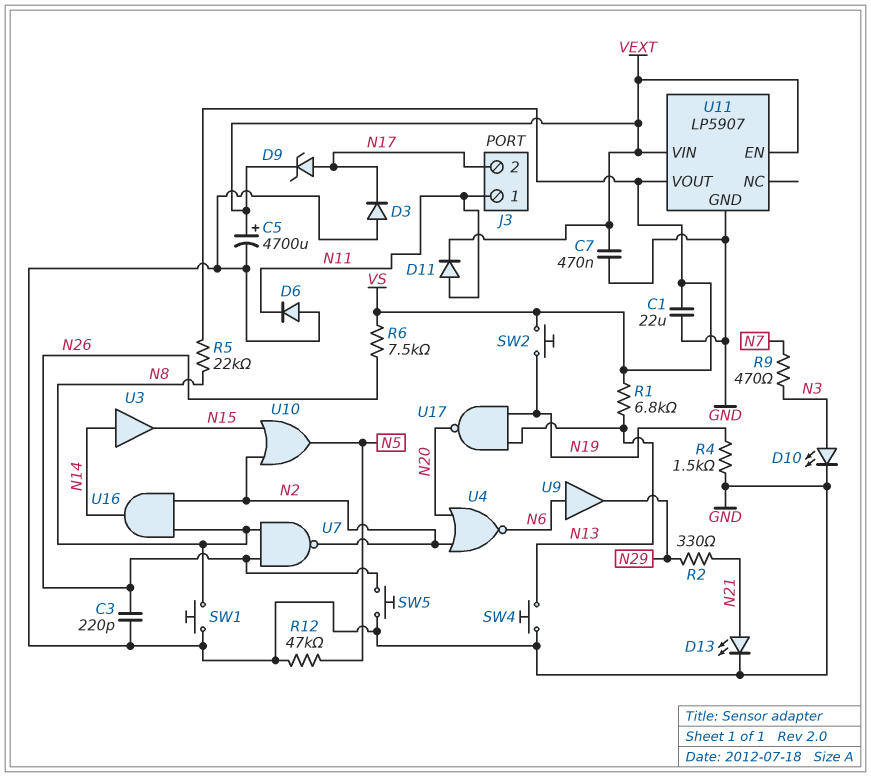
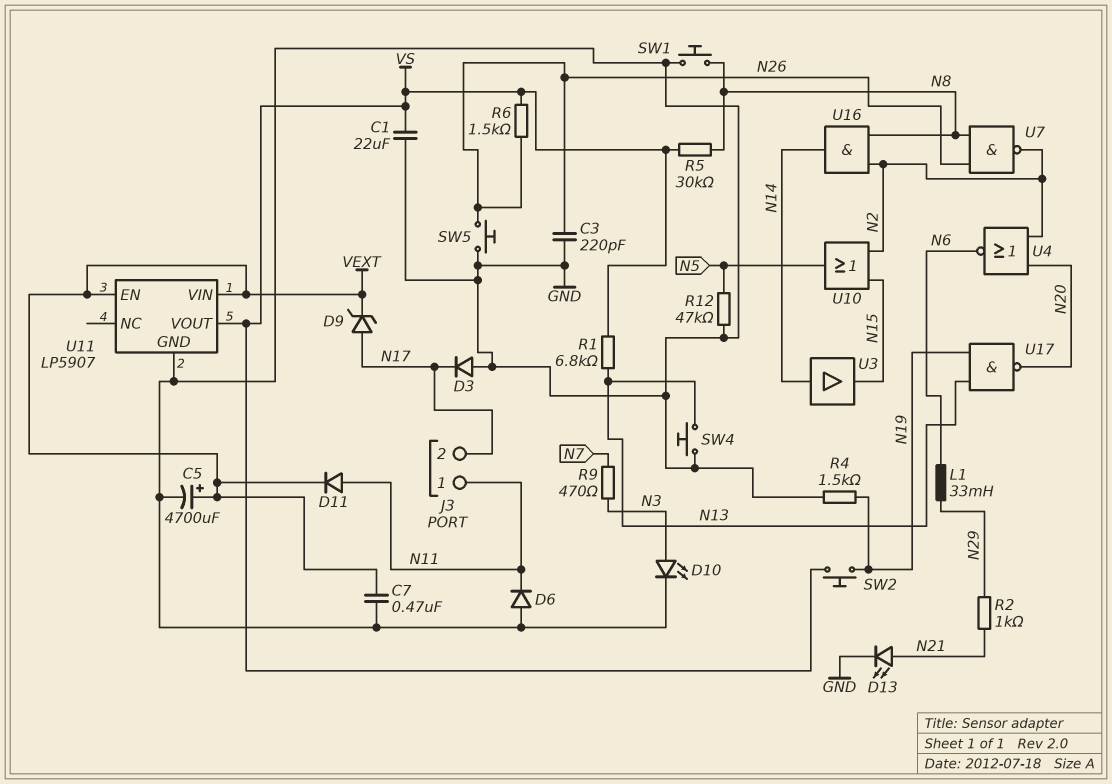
L1: none -> 33mH (N6, N29)
R2: 330 (N21, N29) -> 1k (N21, N29)
R5: 22k (N8, VS) -> 30k (N8, VS)
R6: 7.5k (N26, VS) -> 1.5k (N26, VS)
U9: buffer (in N6, out N29) -> none

